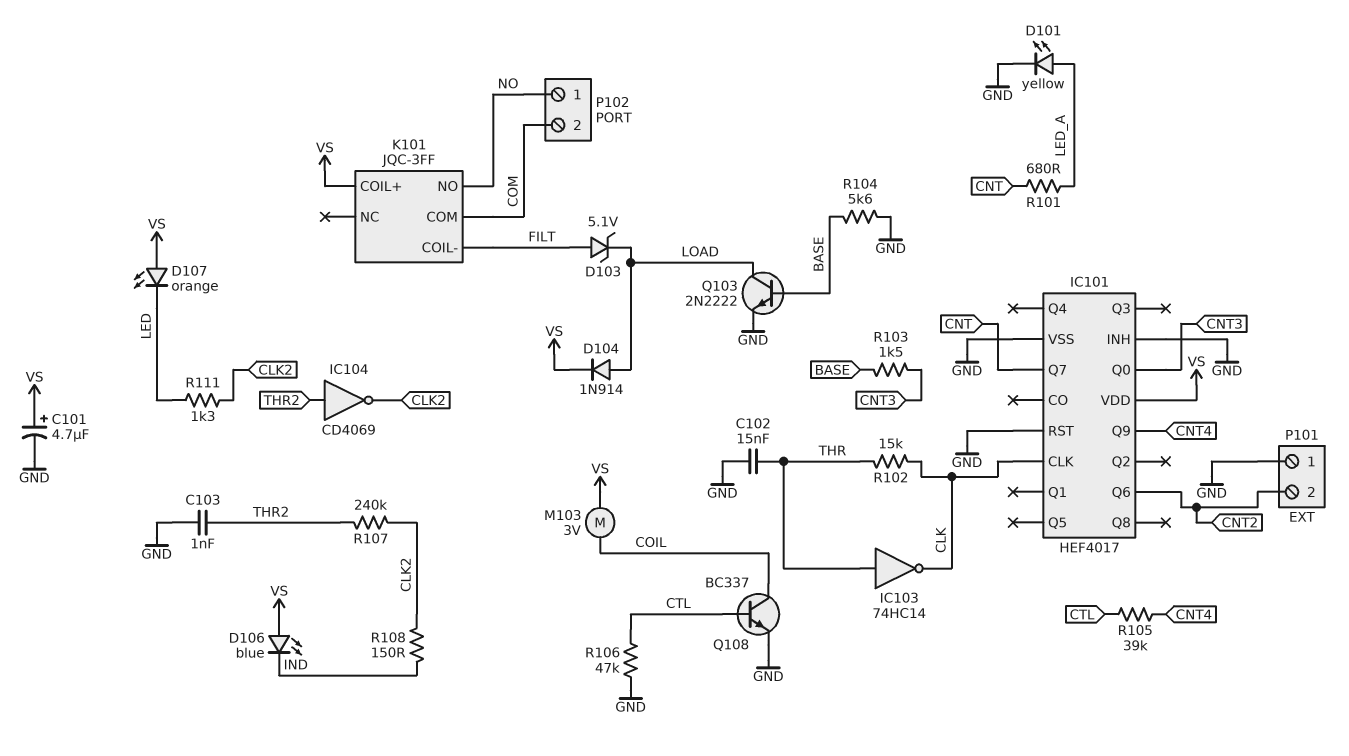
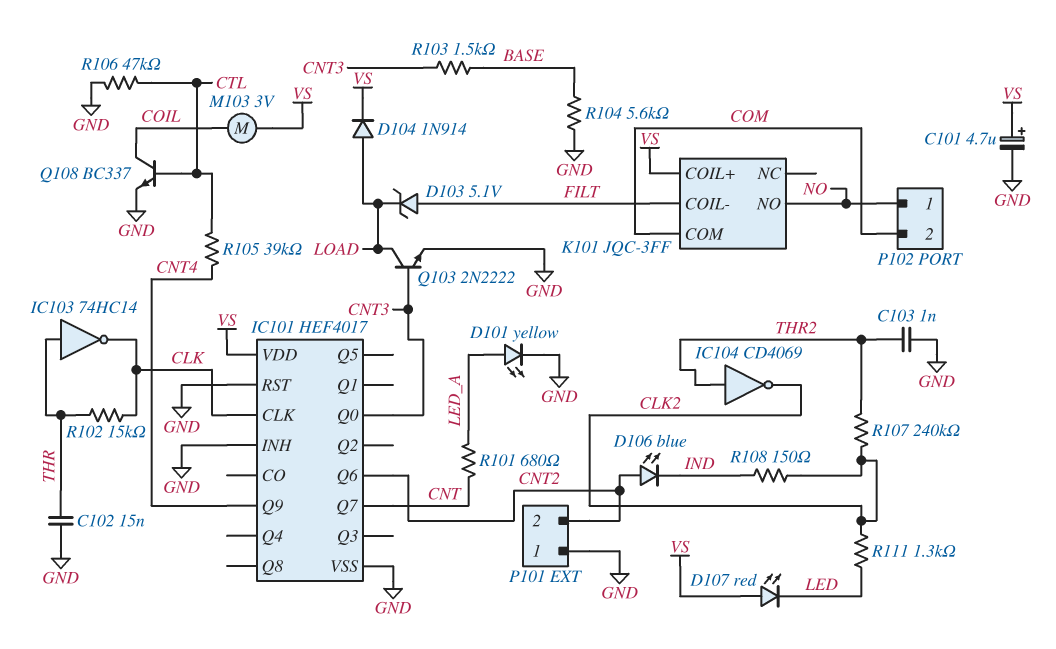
D106: LED blue (A VS, K IND) -> LED blue (A CNT2, K IND)
D107: LED orange (A VS, K LED) -> LED red (A VS, K LED)
Q103: NPN 2N2222 (B BASE, C LOAD, E GND) -> NPN 2N2222 (B CNT3, C LOAD, E GND)

